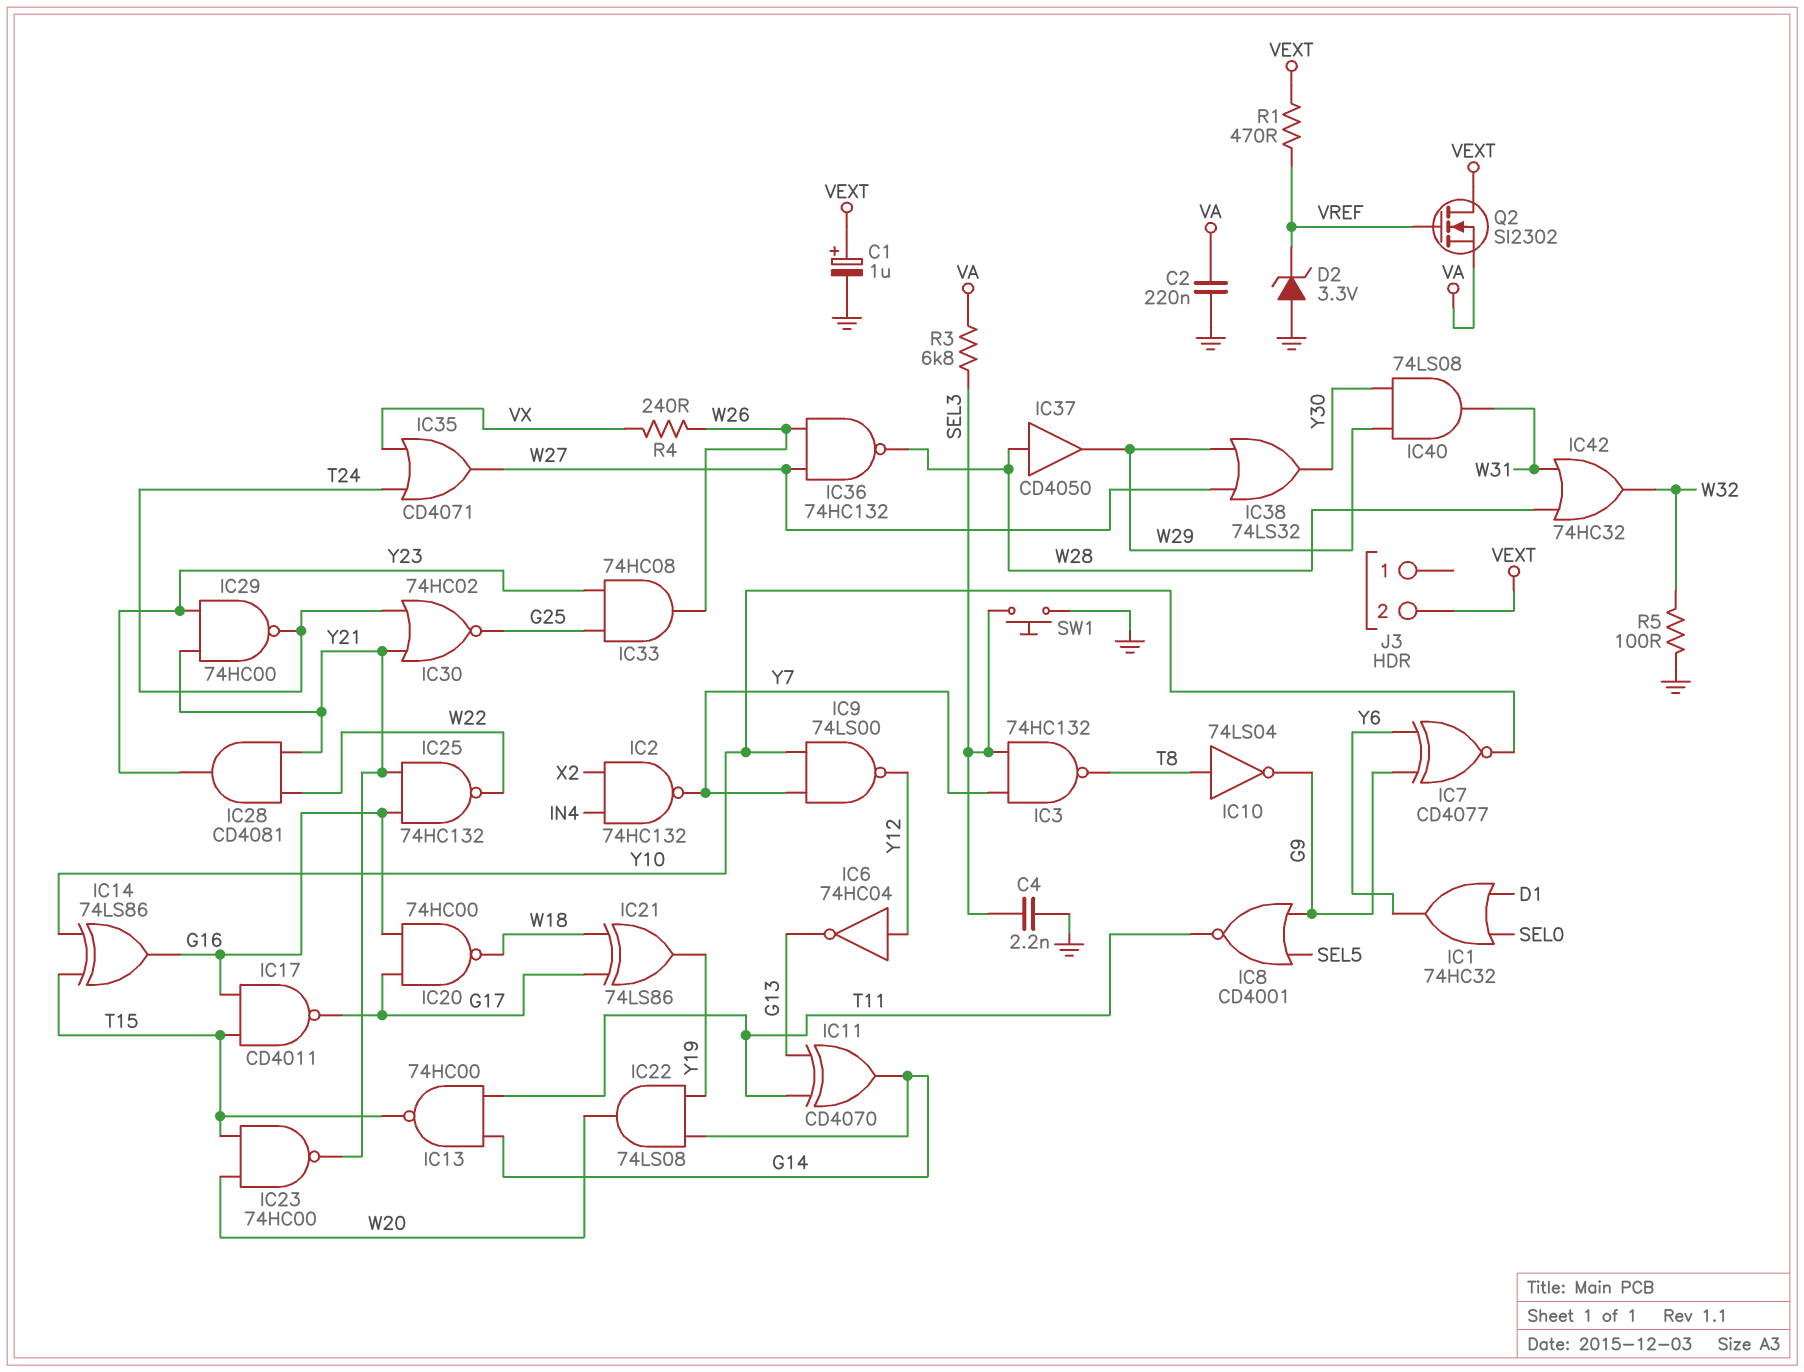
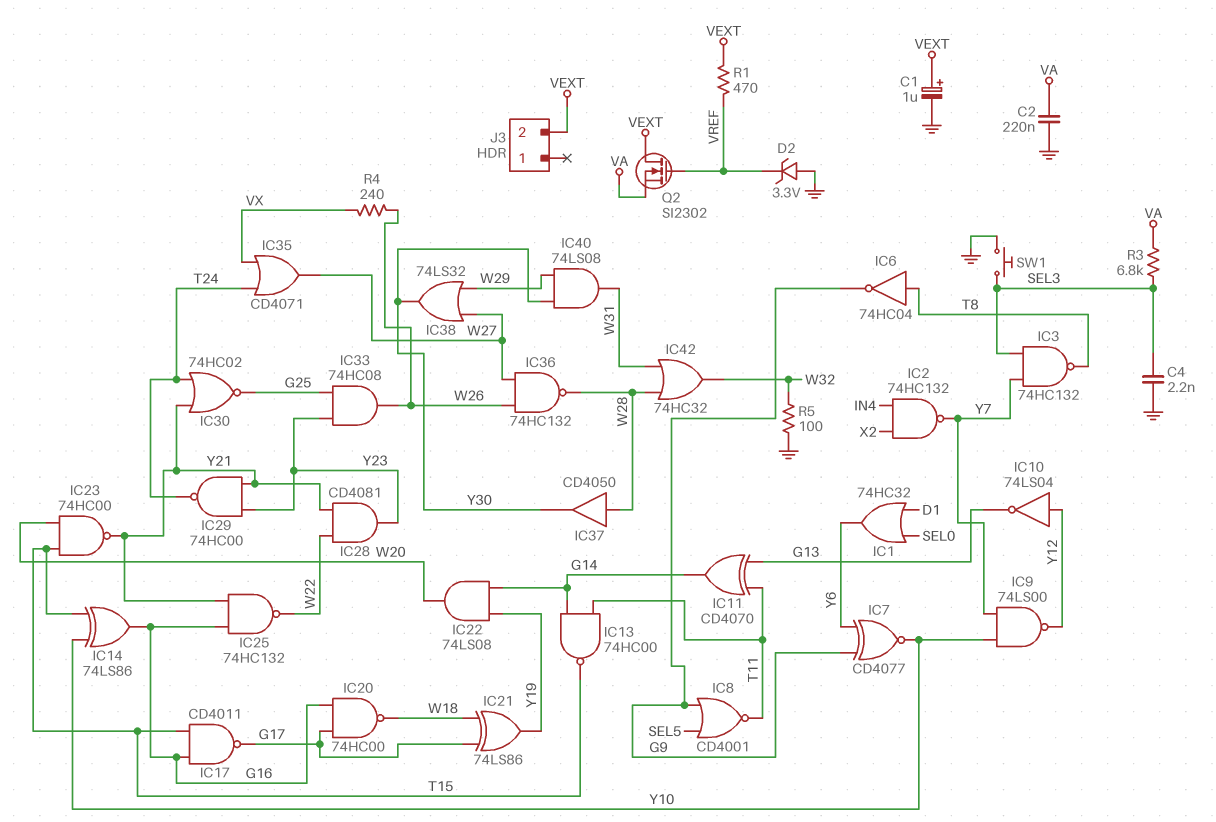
IC6: NOT 74HC04 (in Y12, out G13) -> NOT 74HC04 (in T8, out G9)
IC10: NOT 74LS04 (in T8, out G9) -> NOT 74LS04 (in Y12, out G13)
IC37: buffer CD4050 (in W28, out W29) -> buffer CD4050 (in W28, out Y30)

